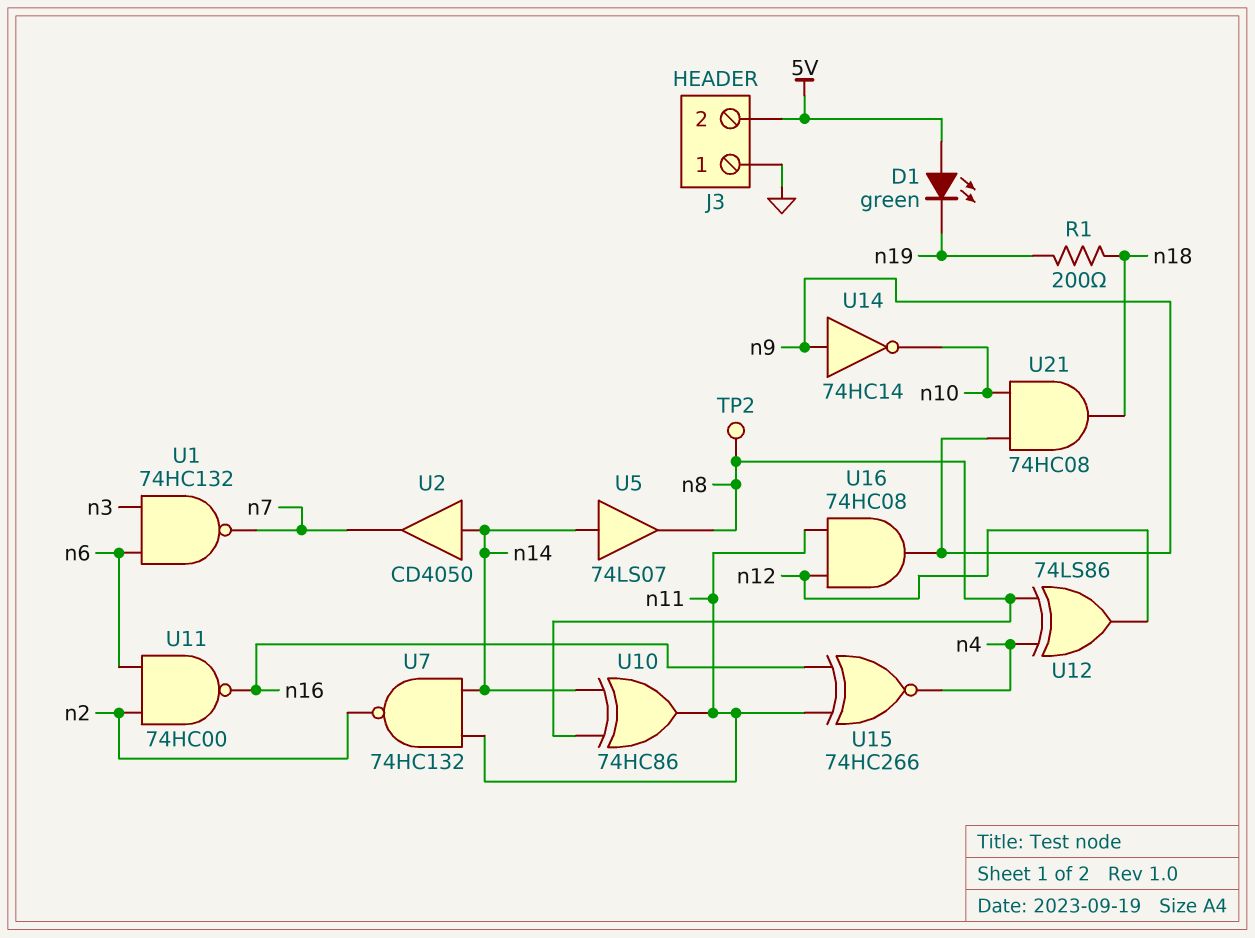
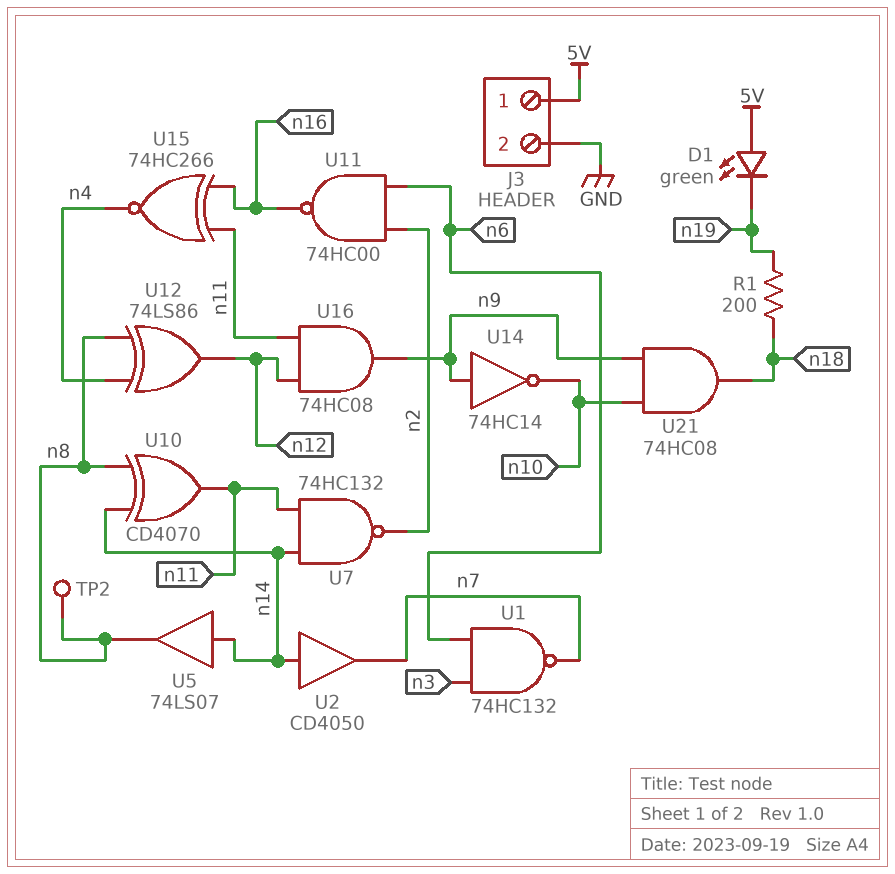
J3 pin 1: GND -> 5V
J3 pin 2: 5V -> GND
U10: XOR 74HC86 (in n8, in n14, out n11) -> XOR CD4070 (in n8, in n14, out n11)

